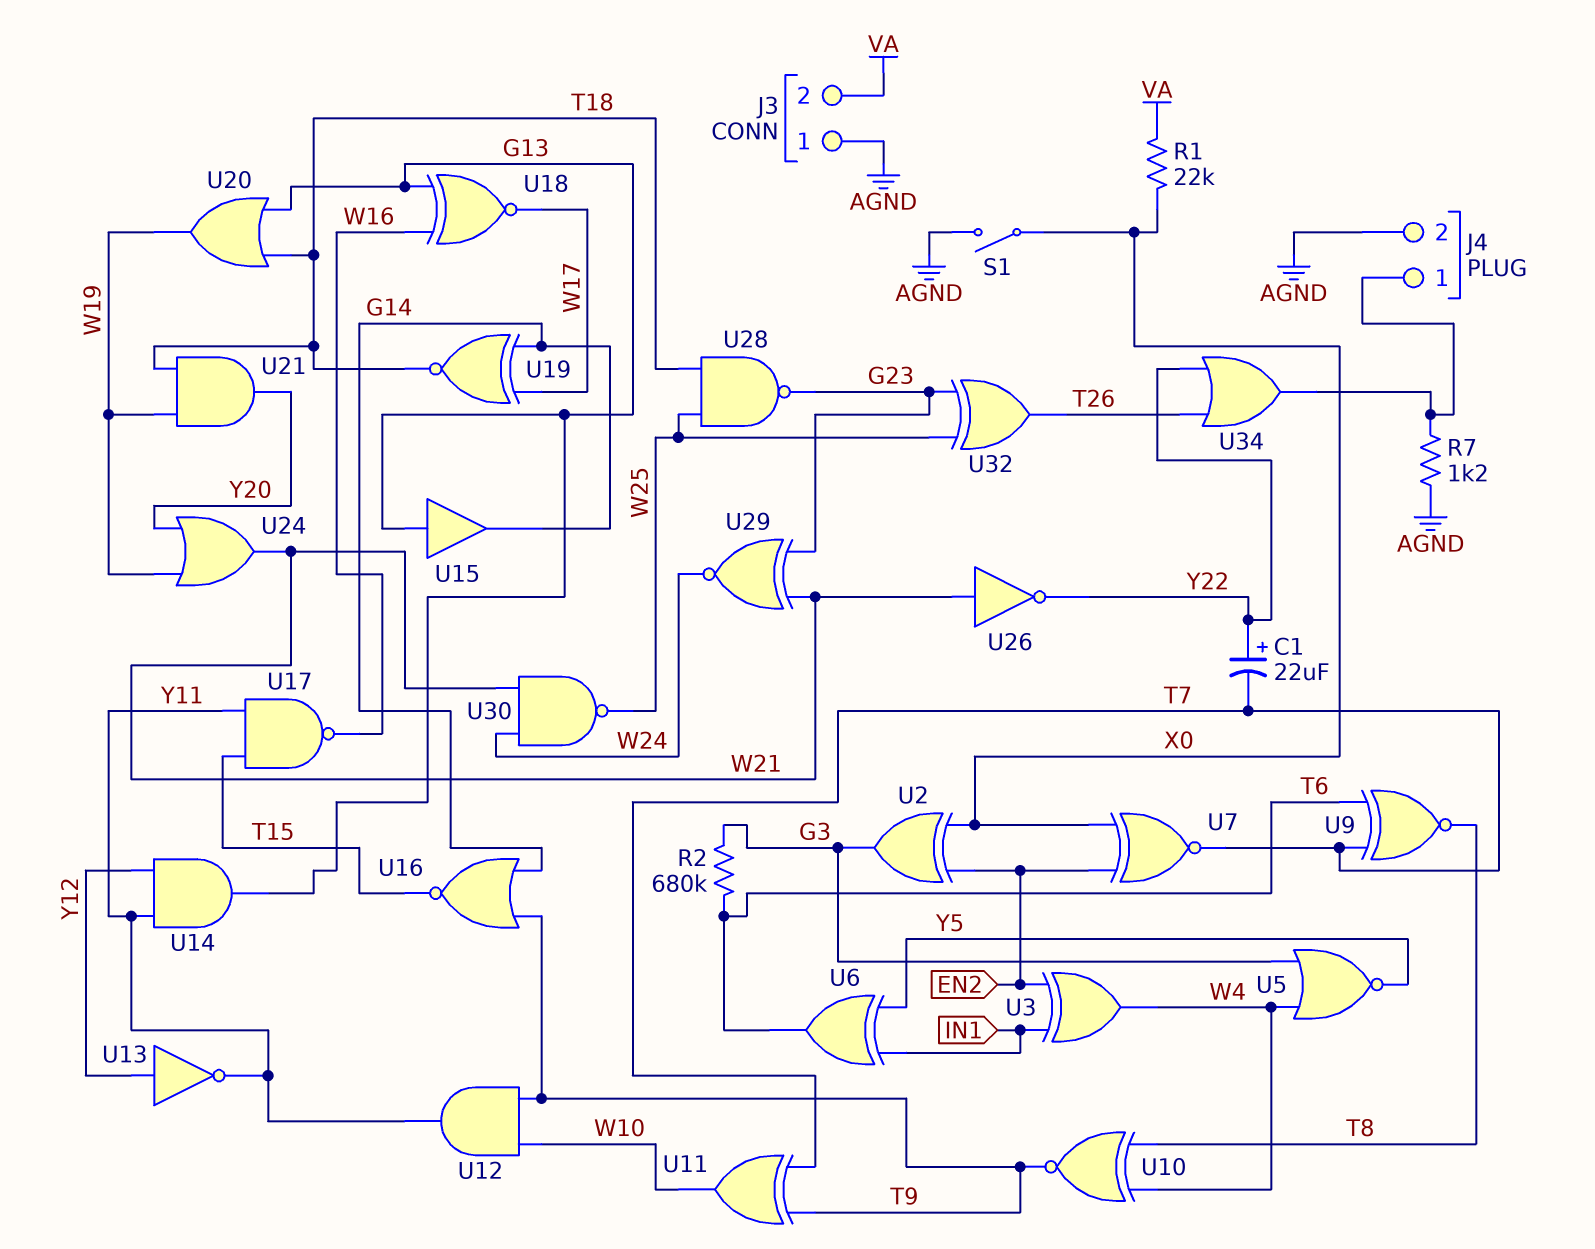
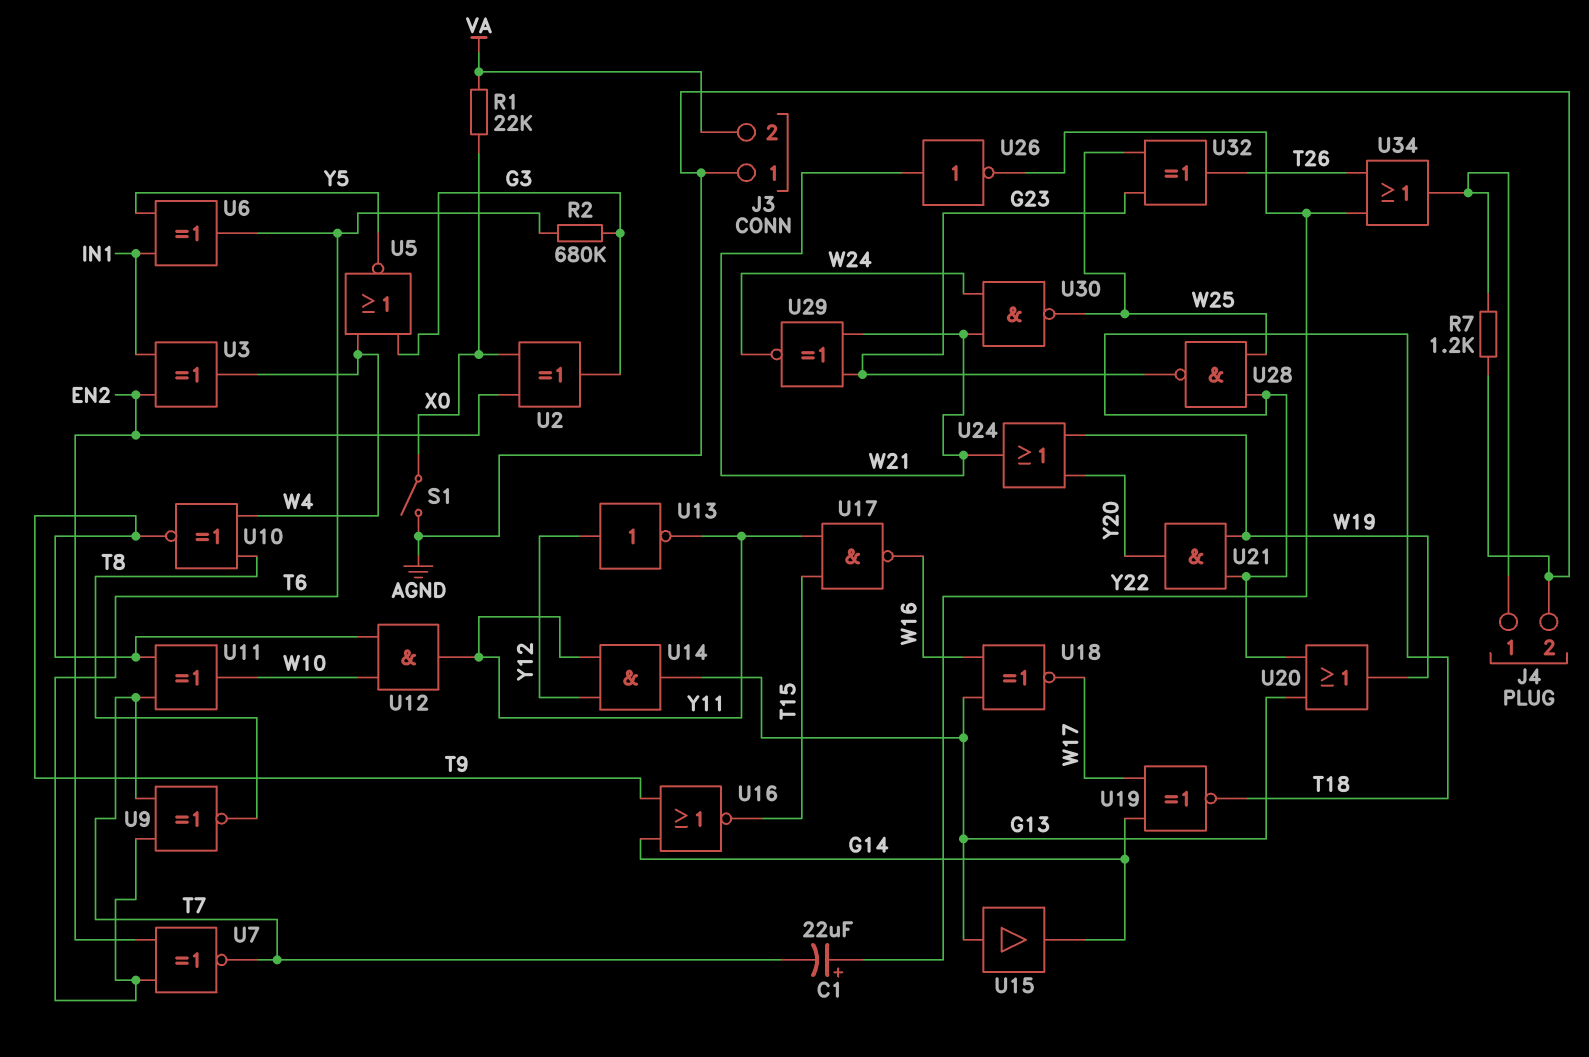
U7: XNOR (in EN2, in X0, out T7) -> XNOR (in EN2, in T6, out T7)

